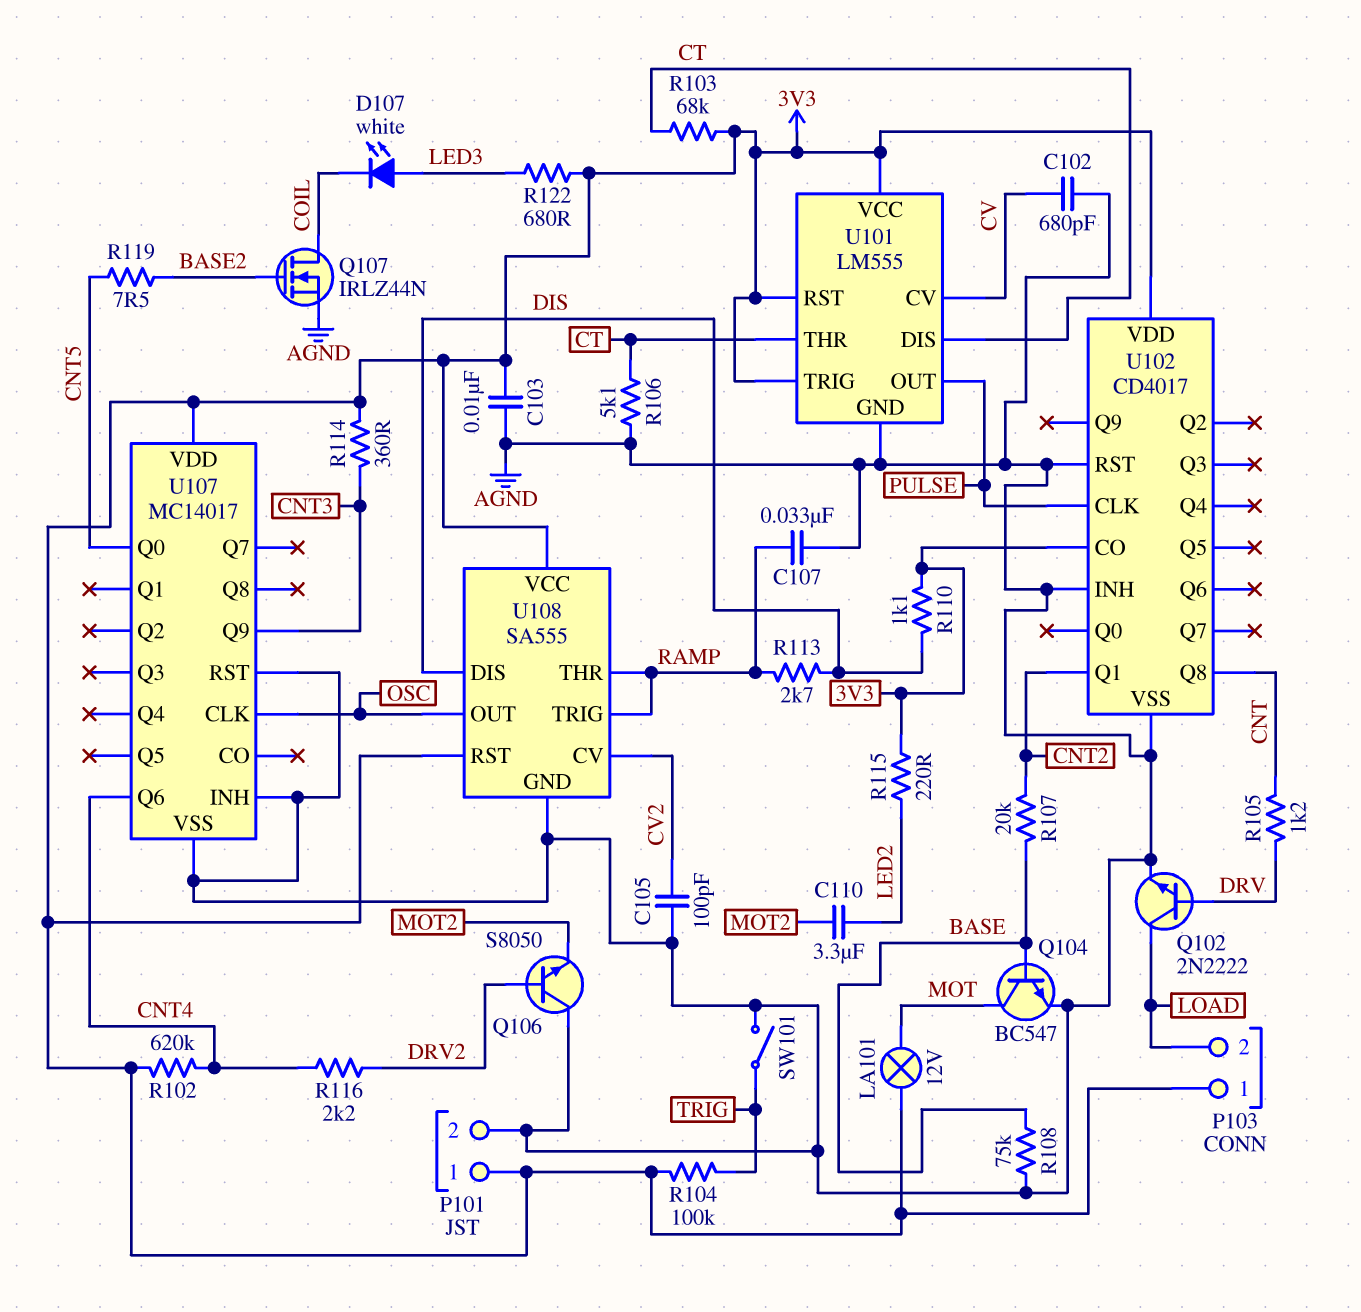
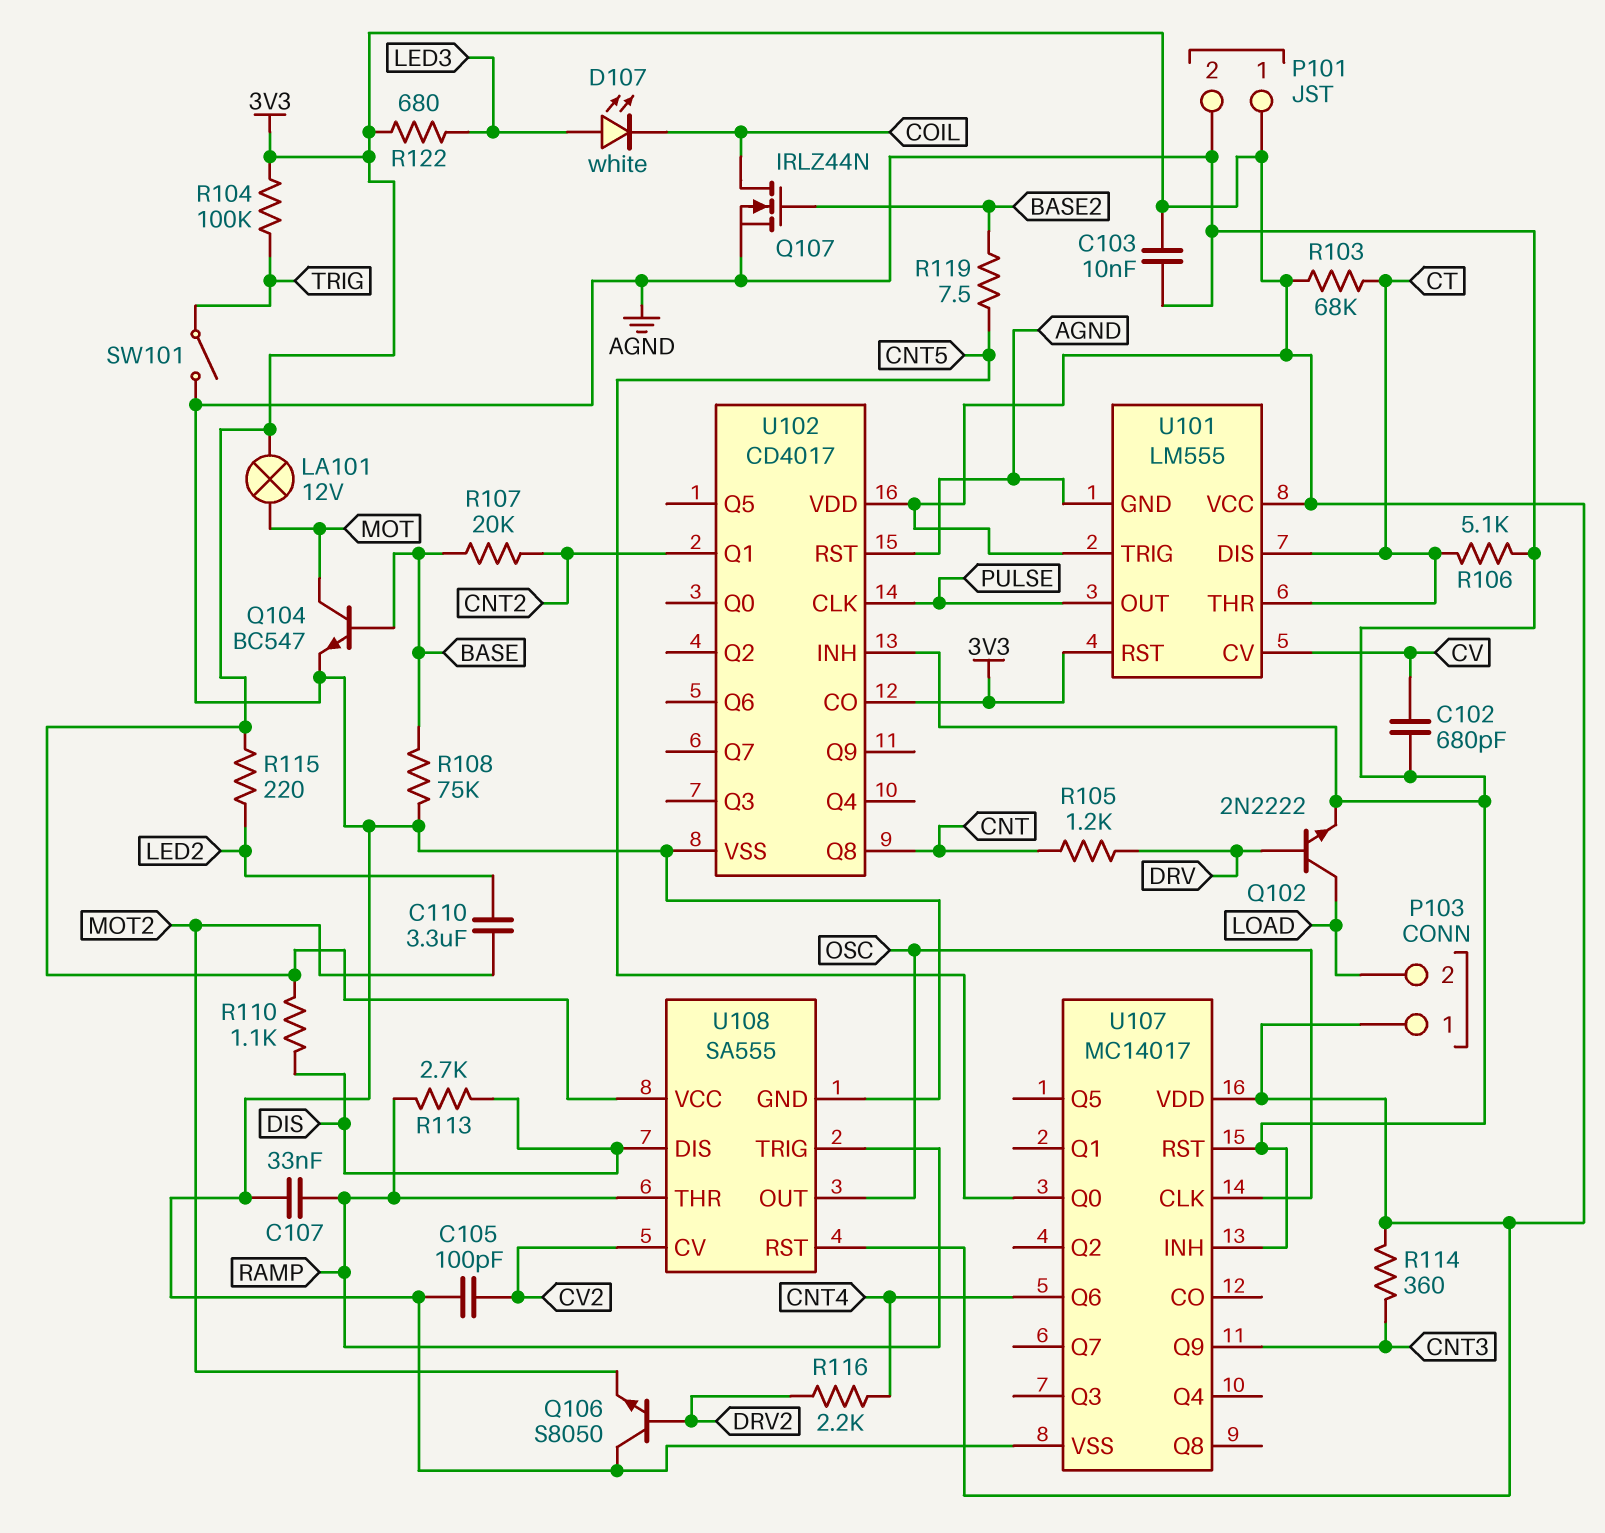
R102: 620k (3V3, CNT4) -> none

